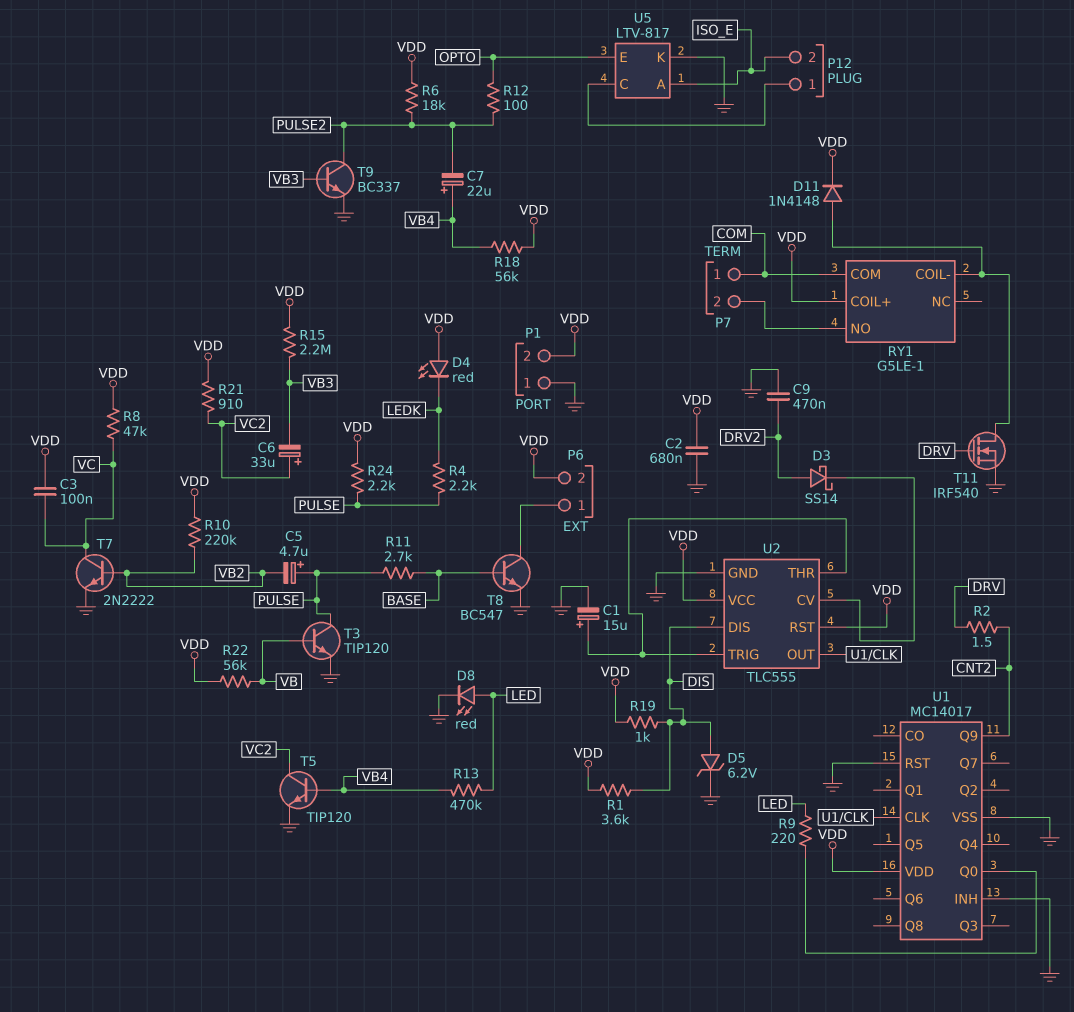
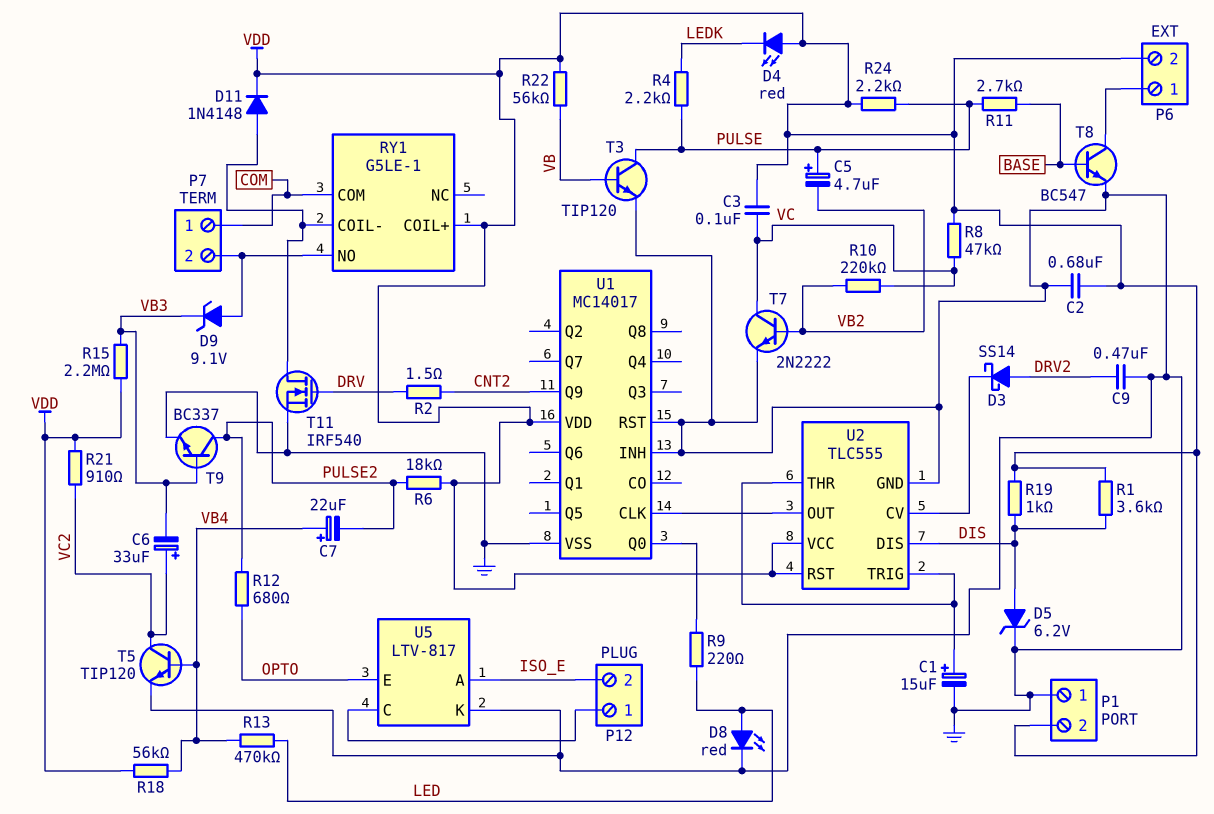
D9: none -> zener 9.1V (A P7/2, K VB3)
R10: 220k (VB2, VDD) -> 220k (VB2, VC)
R12: 100 (OPTO, PULSE2) -> 680 (OPTO, PULSE2)

